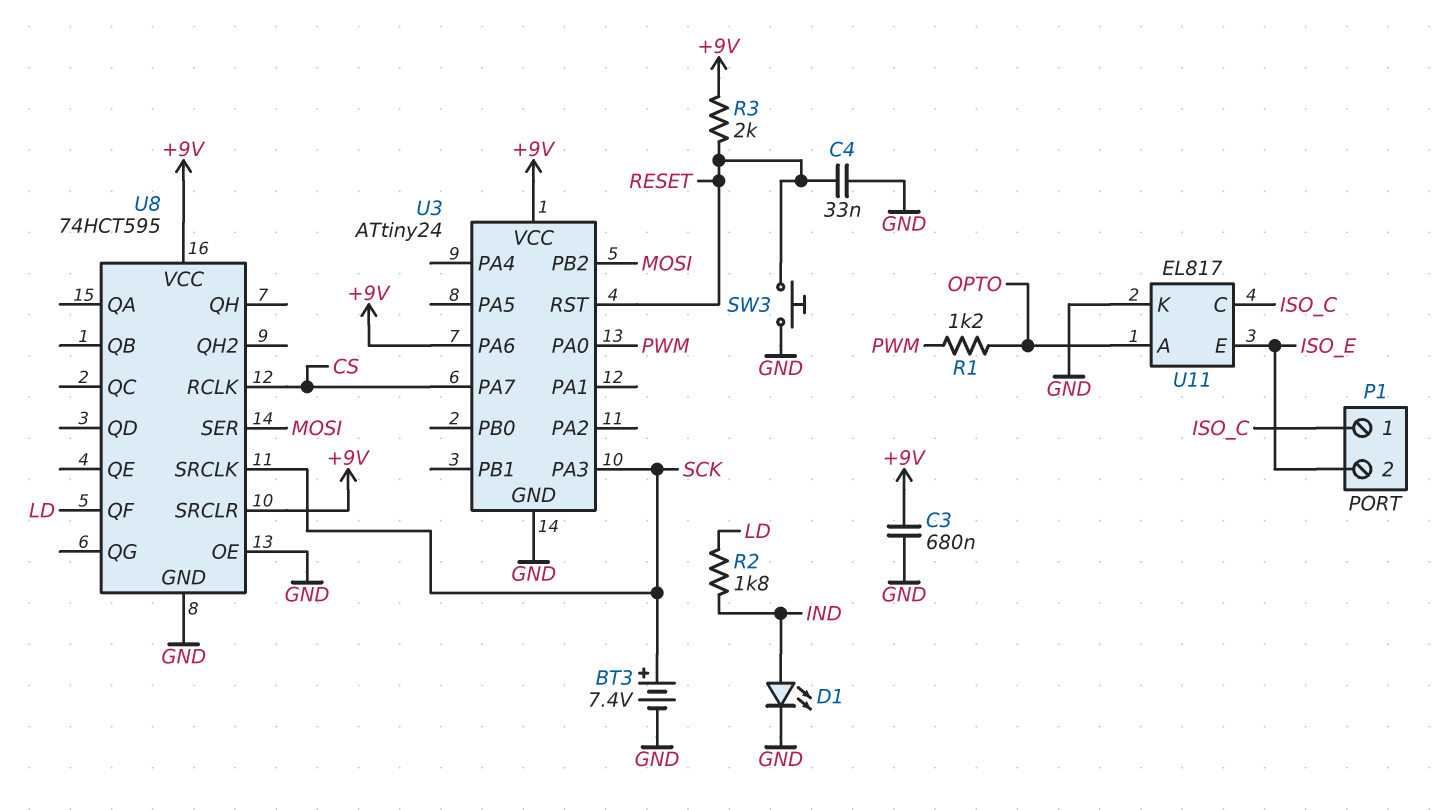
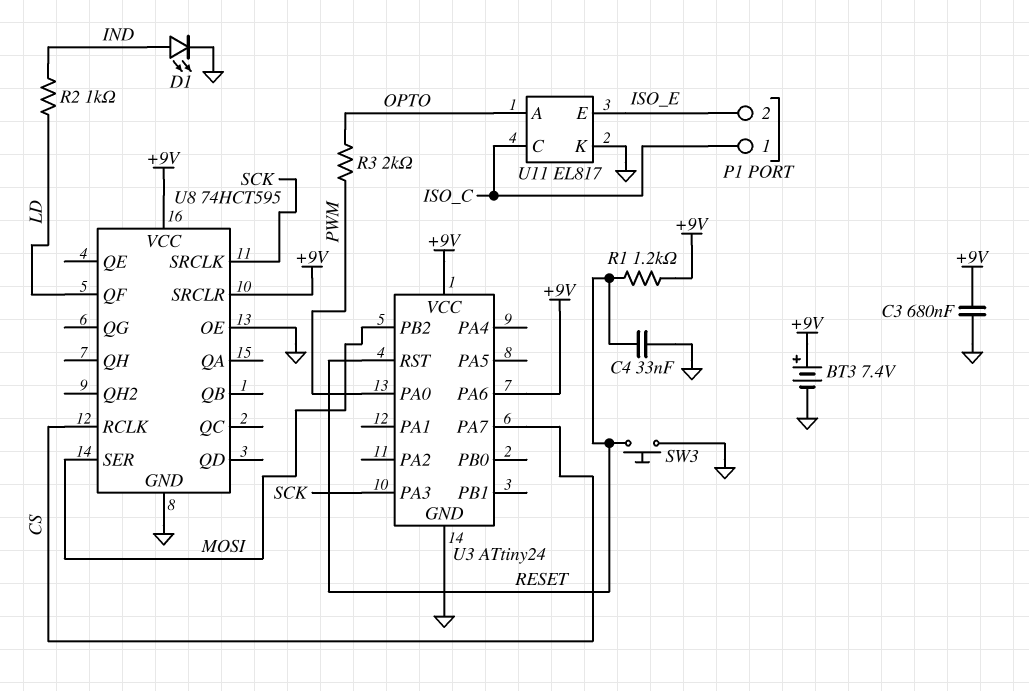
BT3: 7.4V (plus SCK, minus GND) -> 7.4V (plus +9V, minus GND)
R1: 1.2k (OPTO, PWM) -> 1.2k (+9V, RESET)
R2: 1.8k (IND, LD) -> 1k (IND, LD)
R3: 2k (+9V, RESET) -> 2k (OPTO, PWM)

